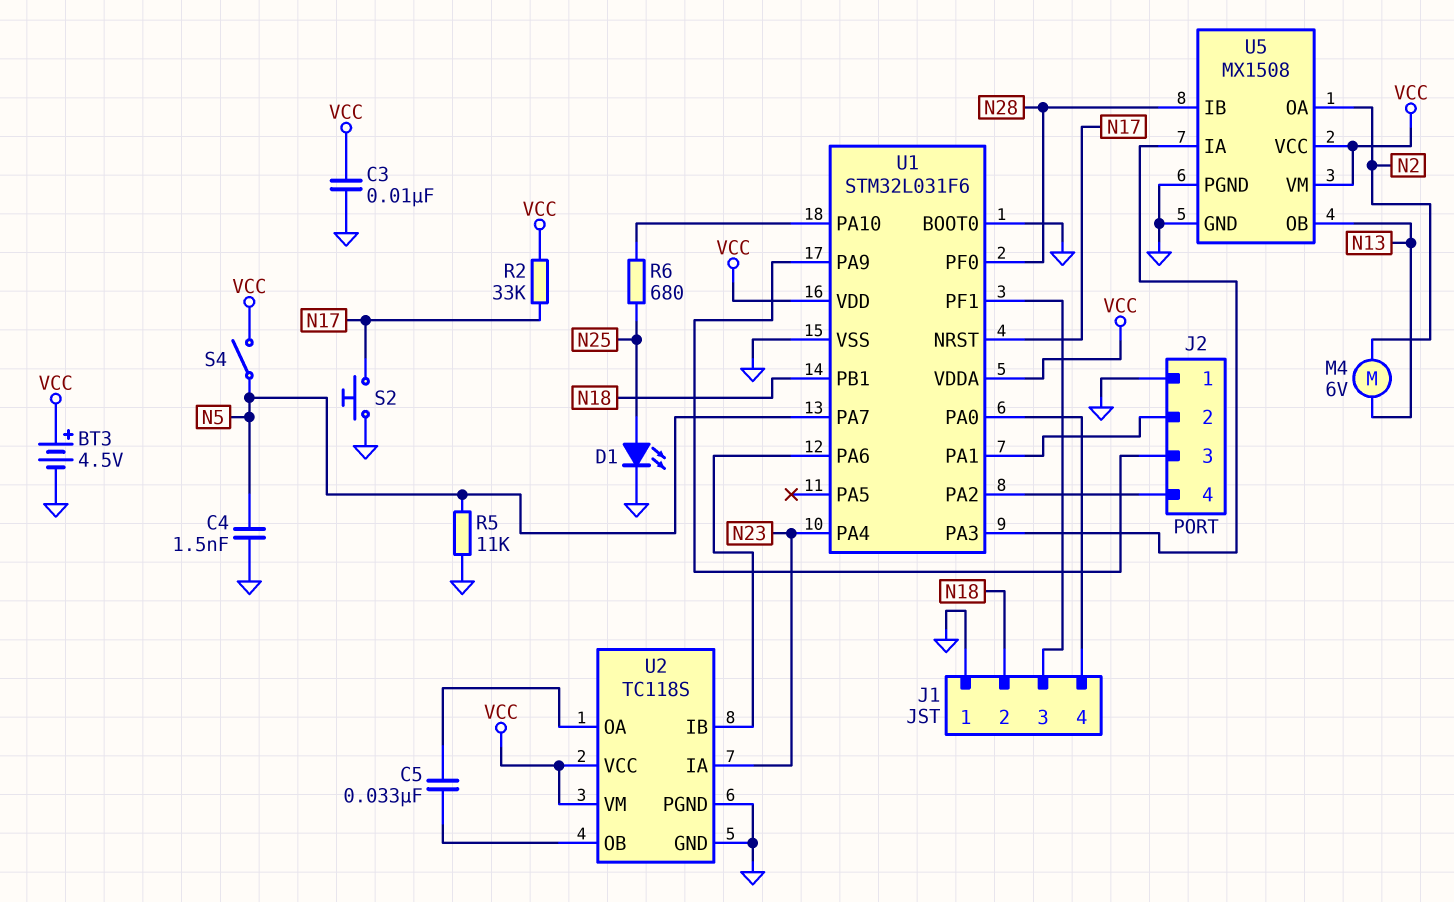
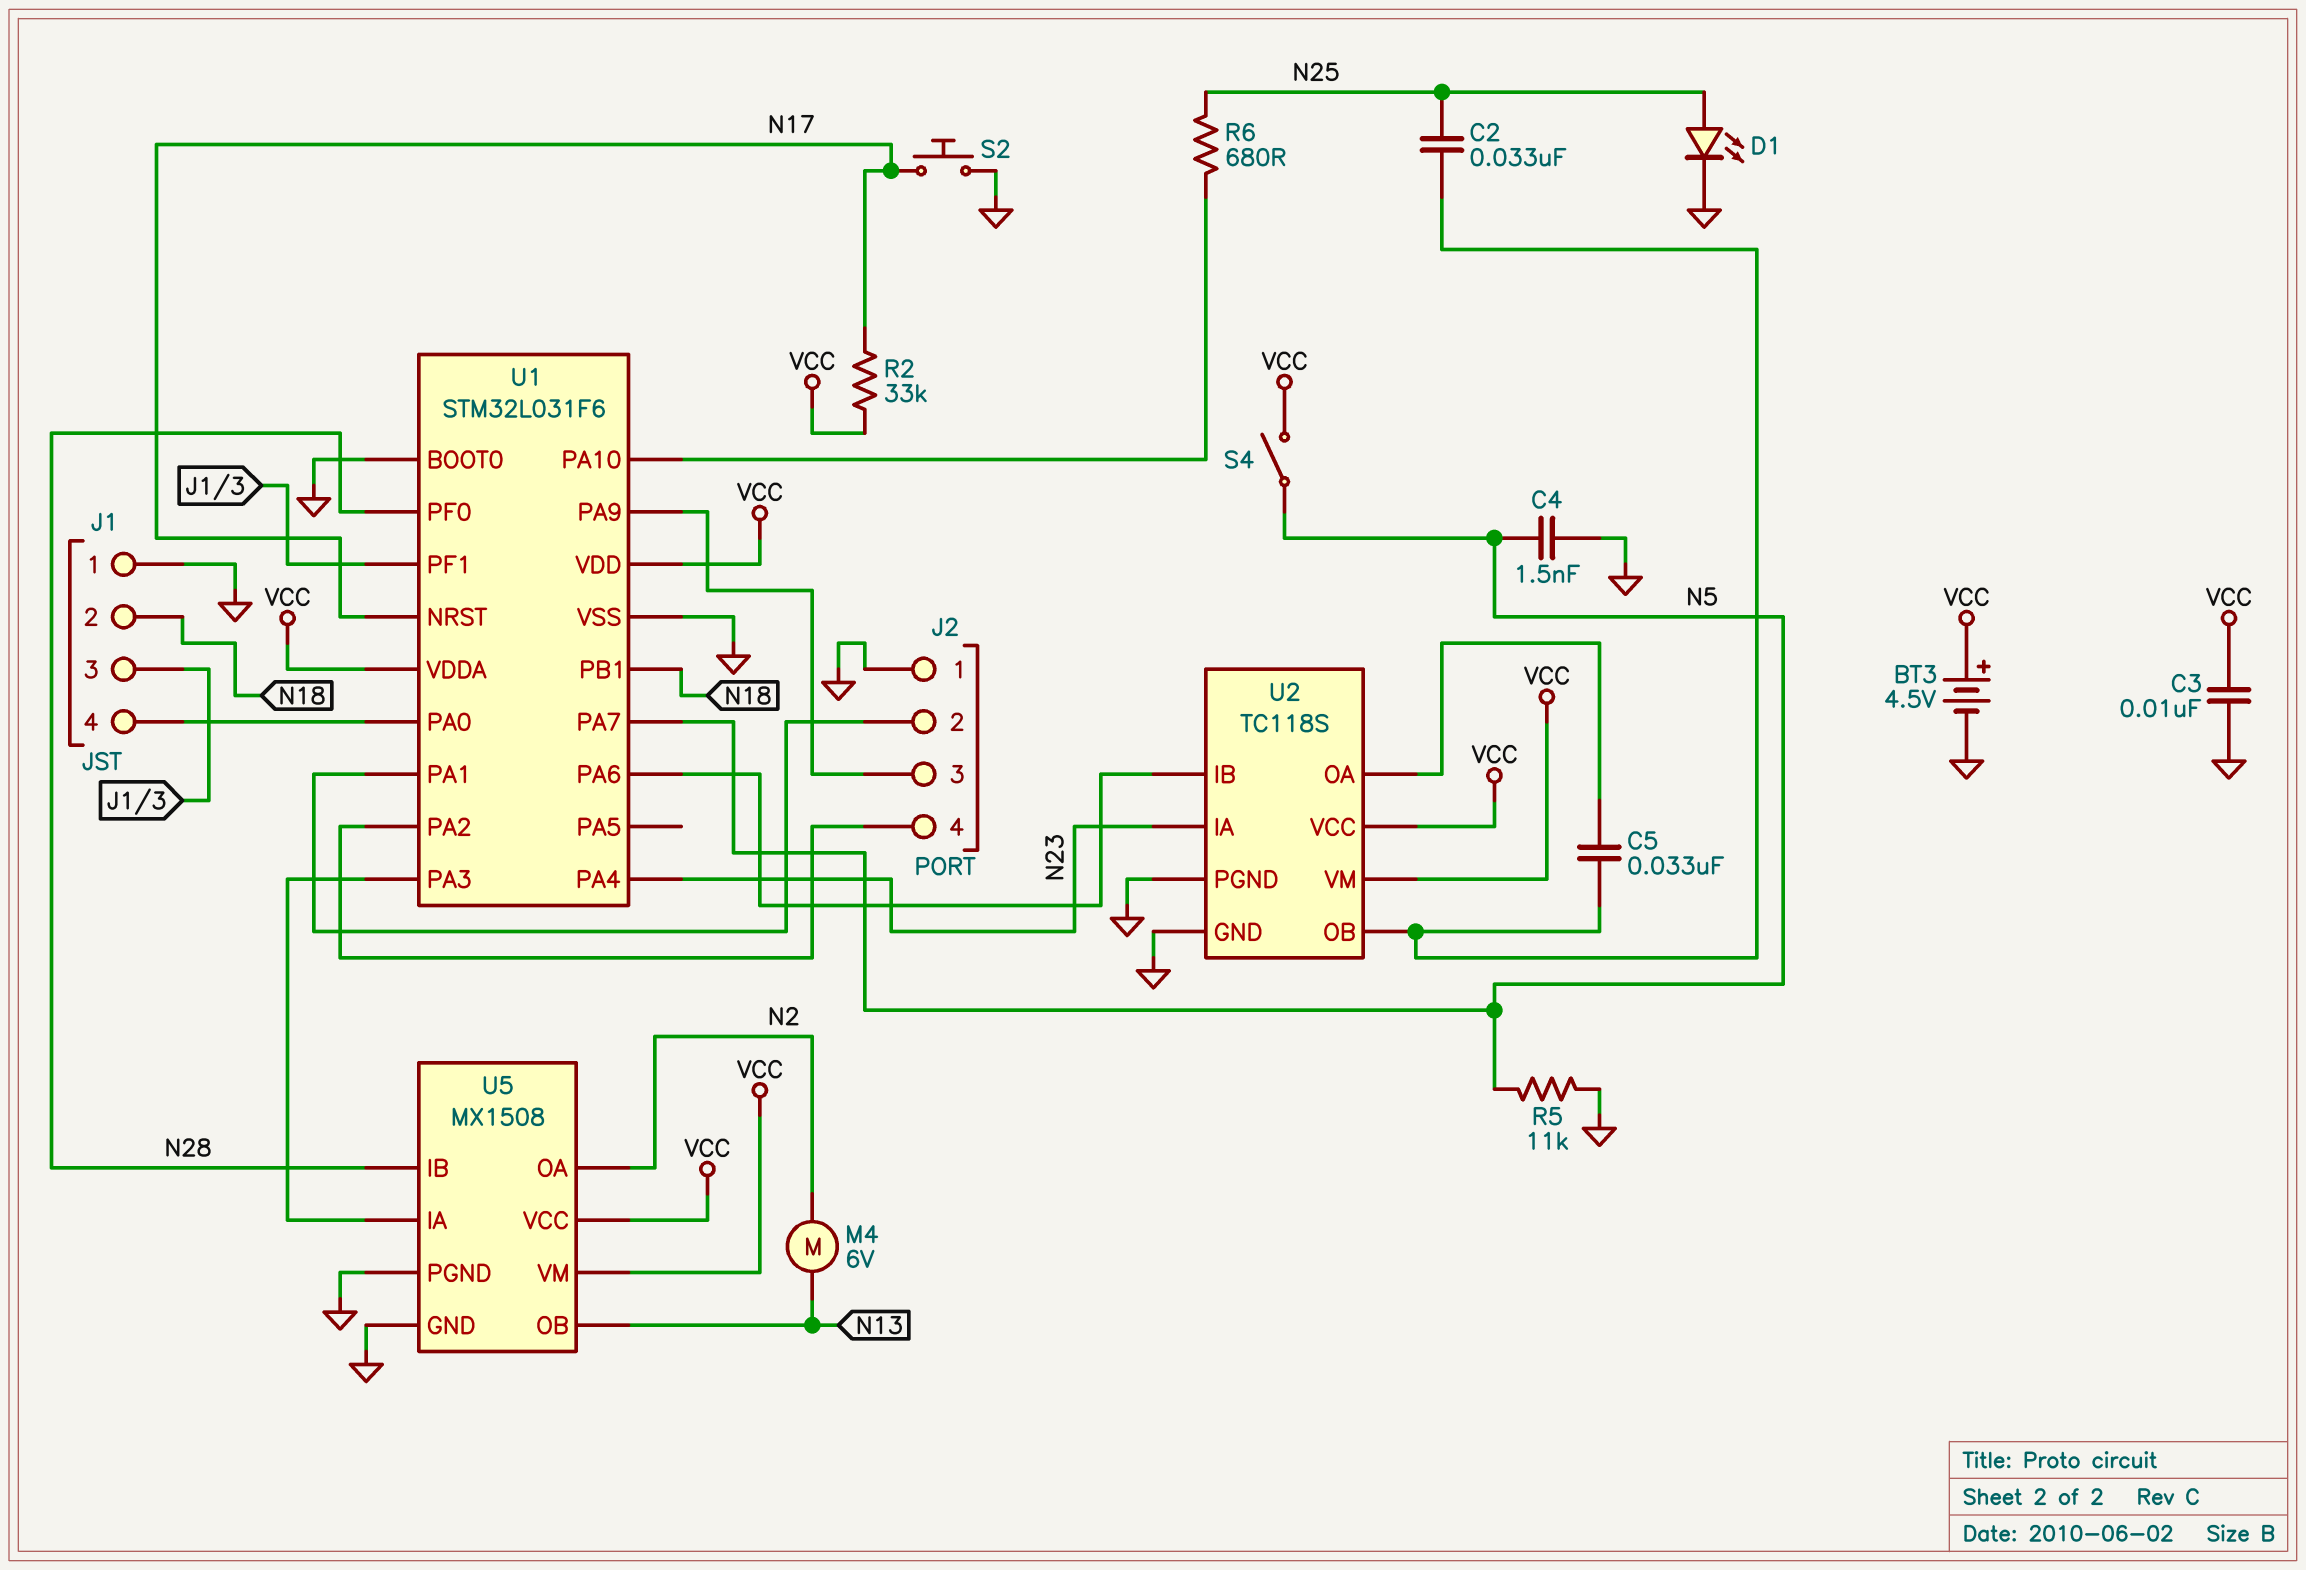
C2: none -> 33nF (N25, U2/OB)

